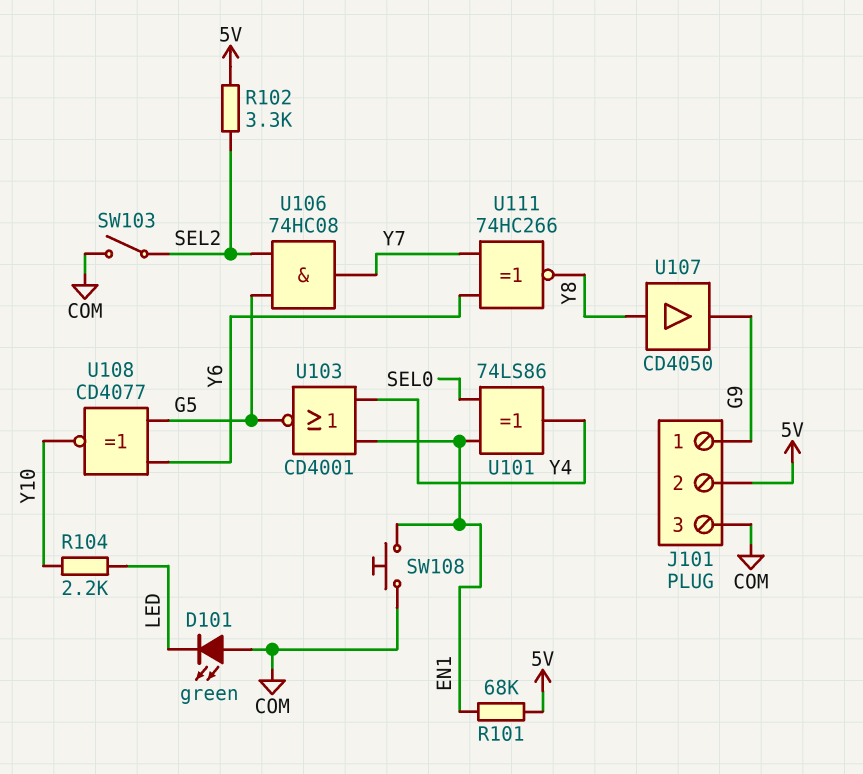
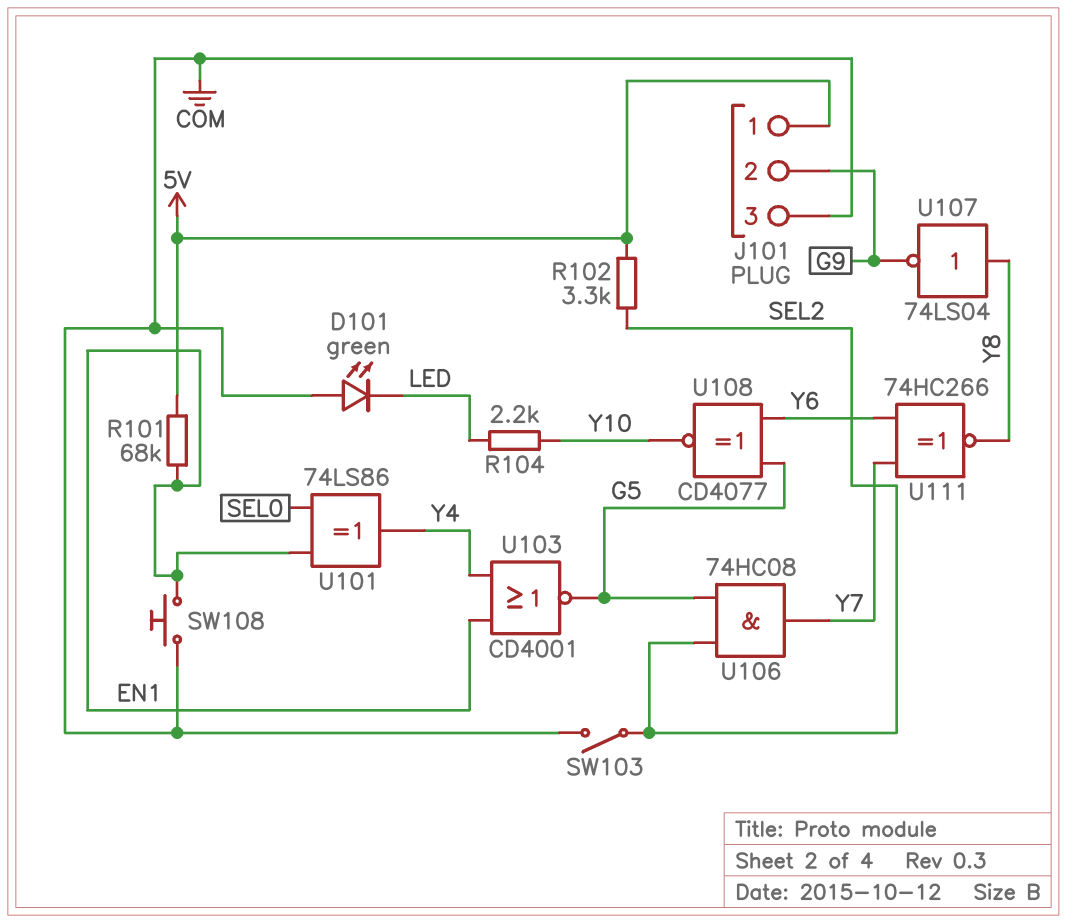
J101 pin 1: G9 -> 5V
J101 pin 2: 5V -> G9
U107: buffer CD4050 (in Y8, out G9) -> NOT 74LS04 (in Y8, out G9)

